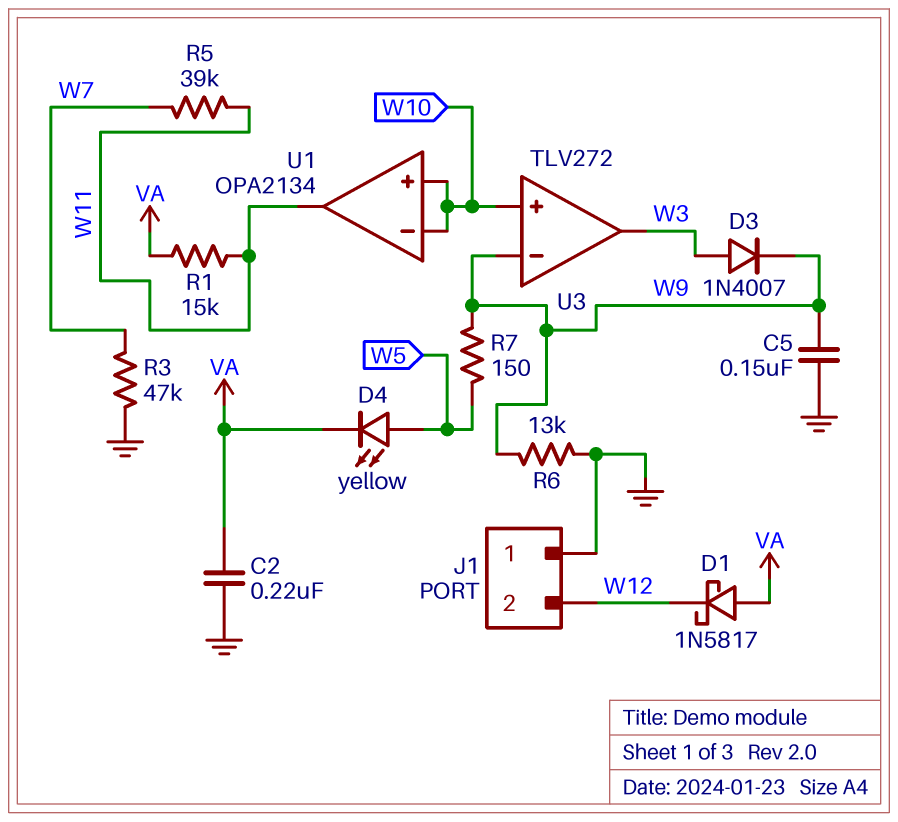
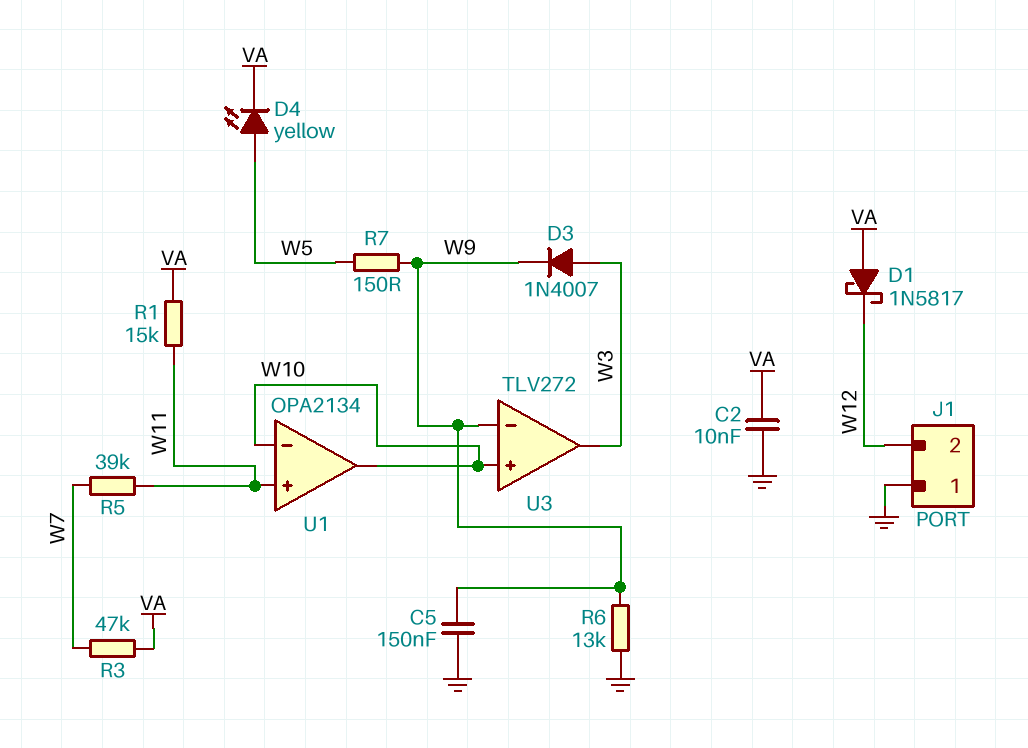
C2: 220nF (GND, VA) -> 10nF (GND, VA)
R3: 47k (GND, W7) -> 47k (VA, W7)
U1 pin in+: W10 -> W11
U1 pin out: W11 -> W10

